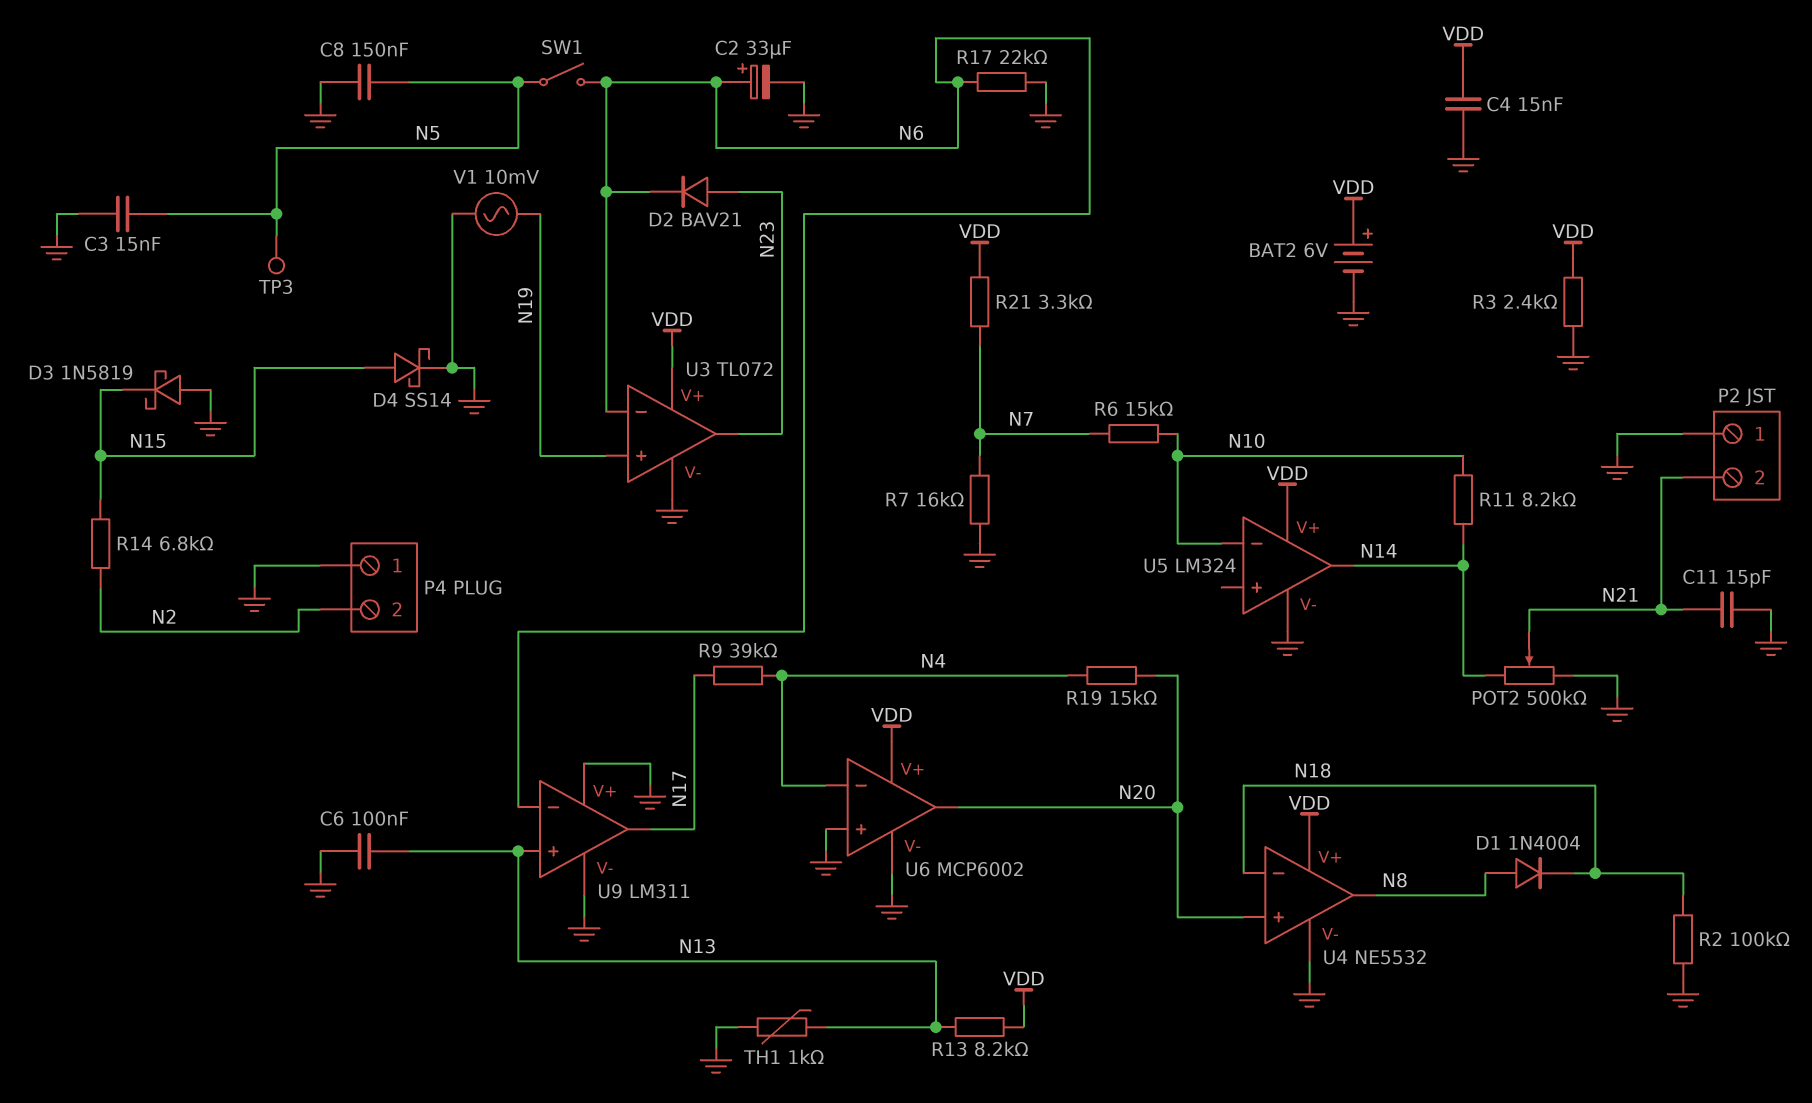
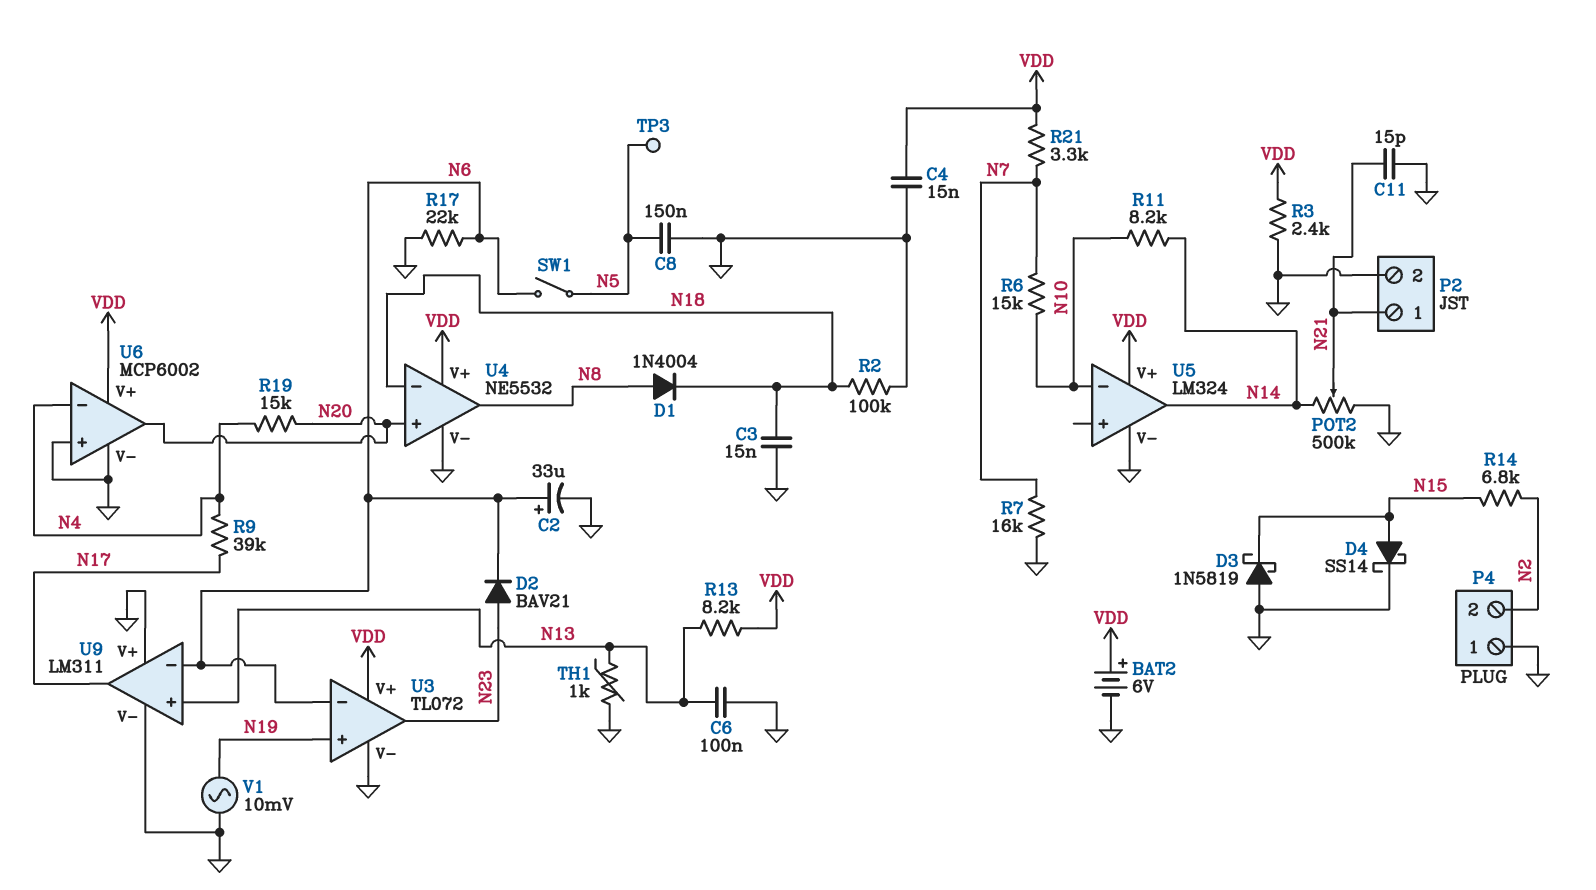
C3: 15nF (GND, N5) -> 15nF (GND, N18)
P2 pin 1: GND -> N21
P2 pin 2: N21 -> GND

